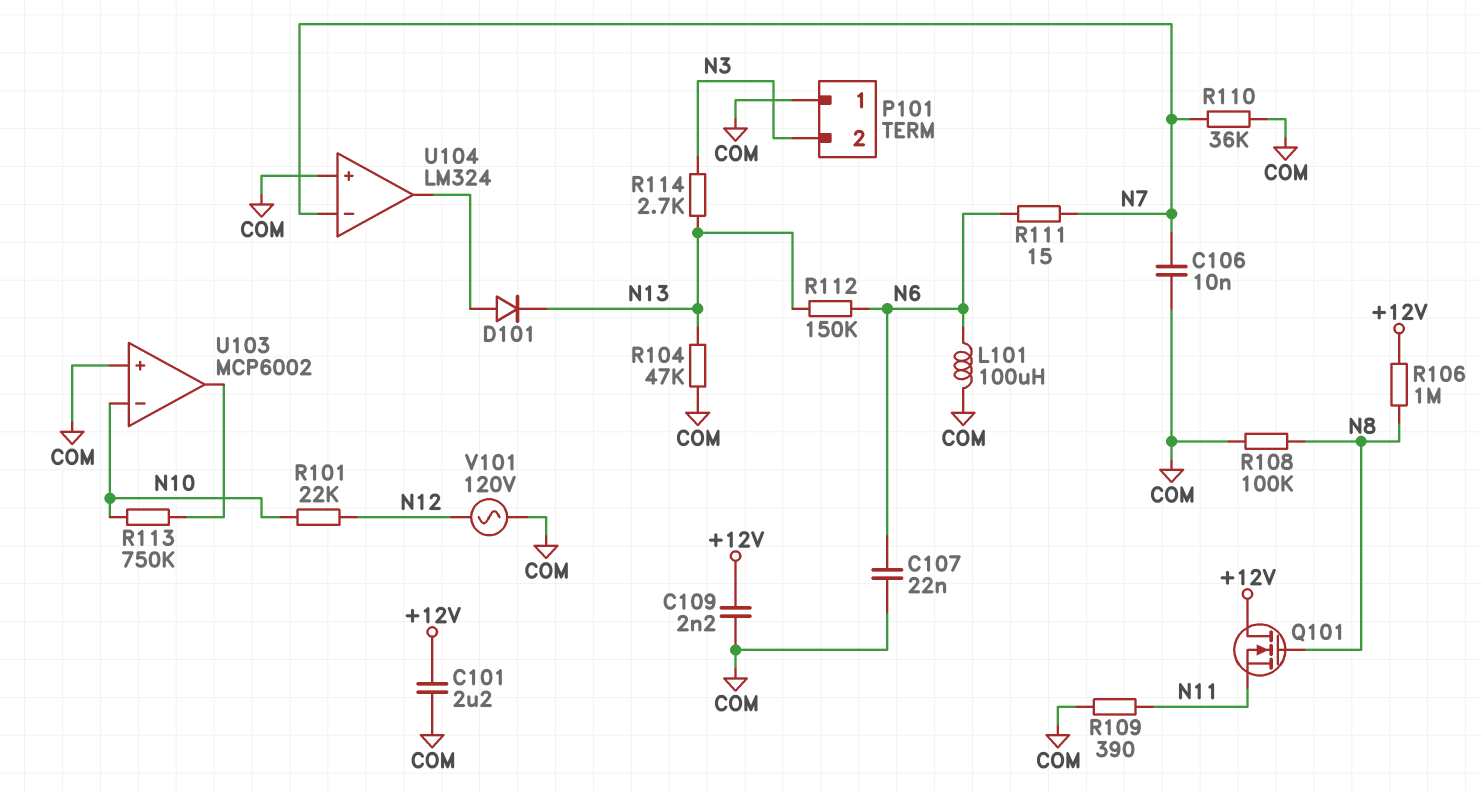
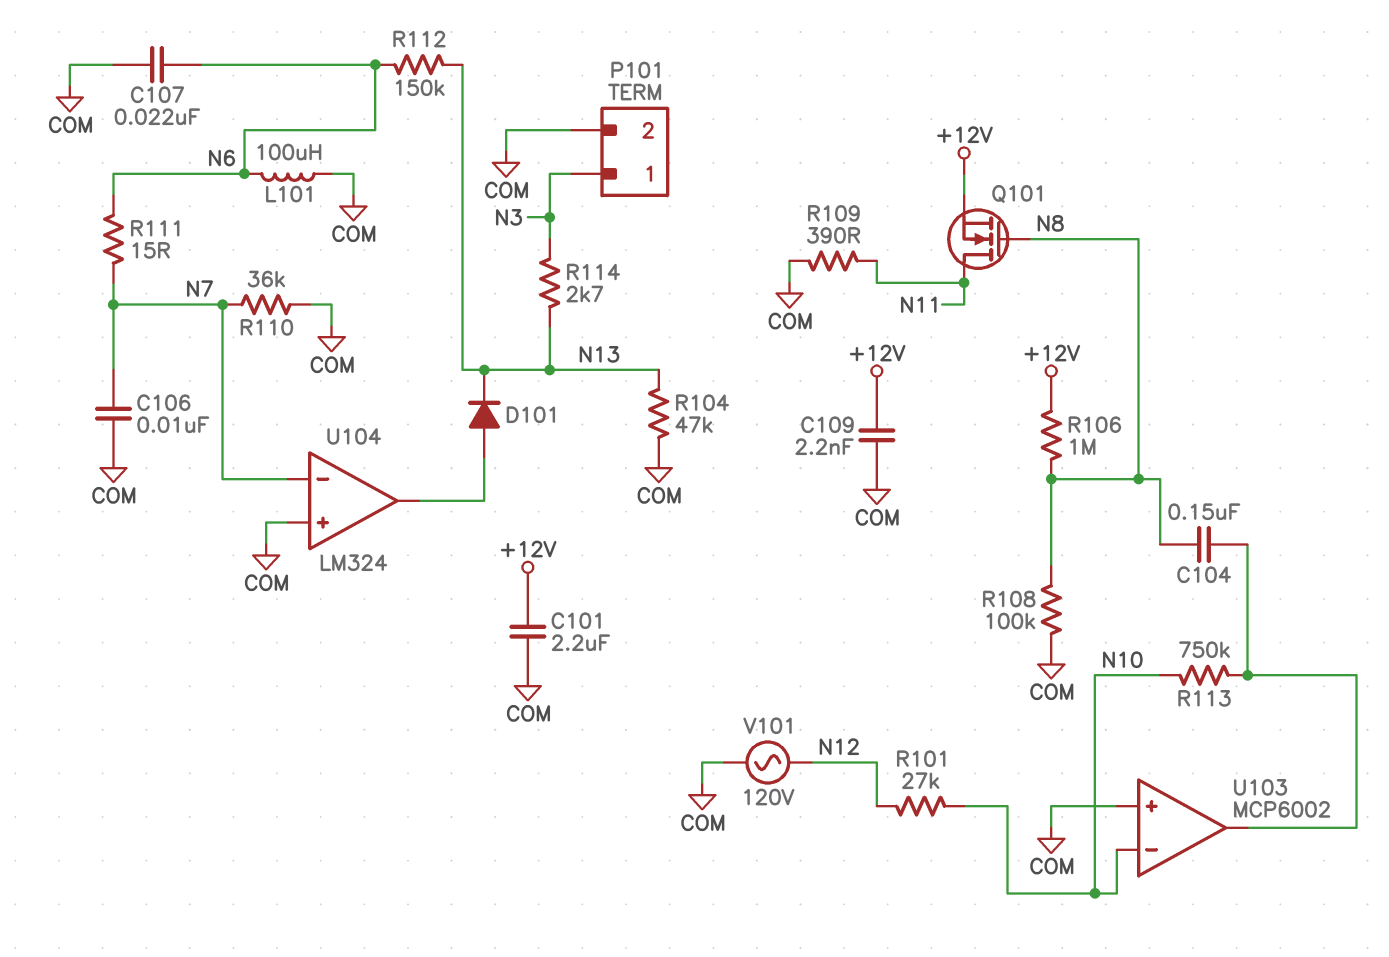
C104: none -> 150nF (N8, U103/out)
P101 pin 1: COM -> N3
P101 pin 2: N3 -> COM
Q101: NMOS (G N8, D +12V, S N11) -> NMOS (G N8, D N11, S +12V)
R101: 22k (N10, N12) -> 27k (N10, N12)

